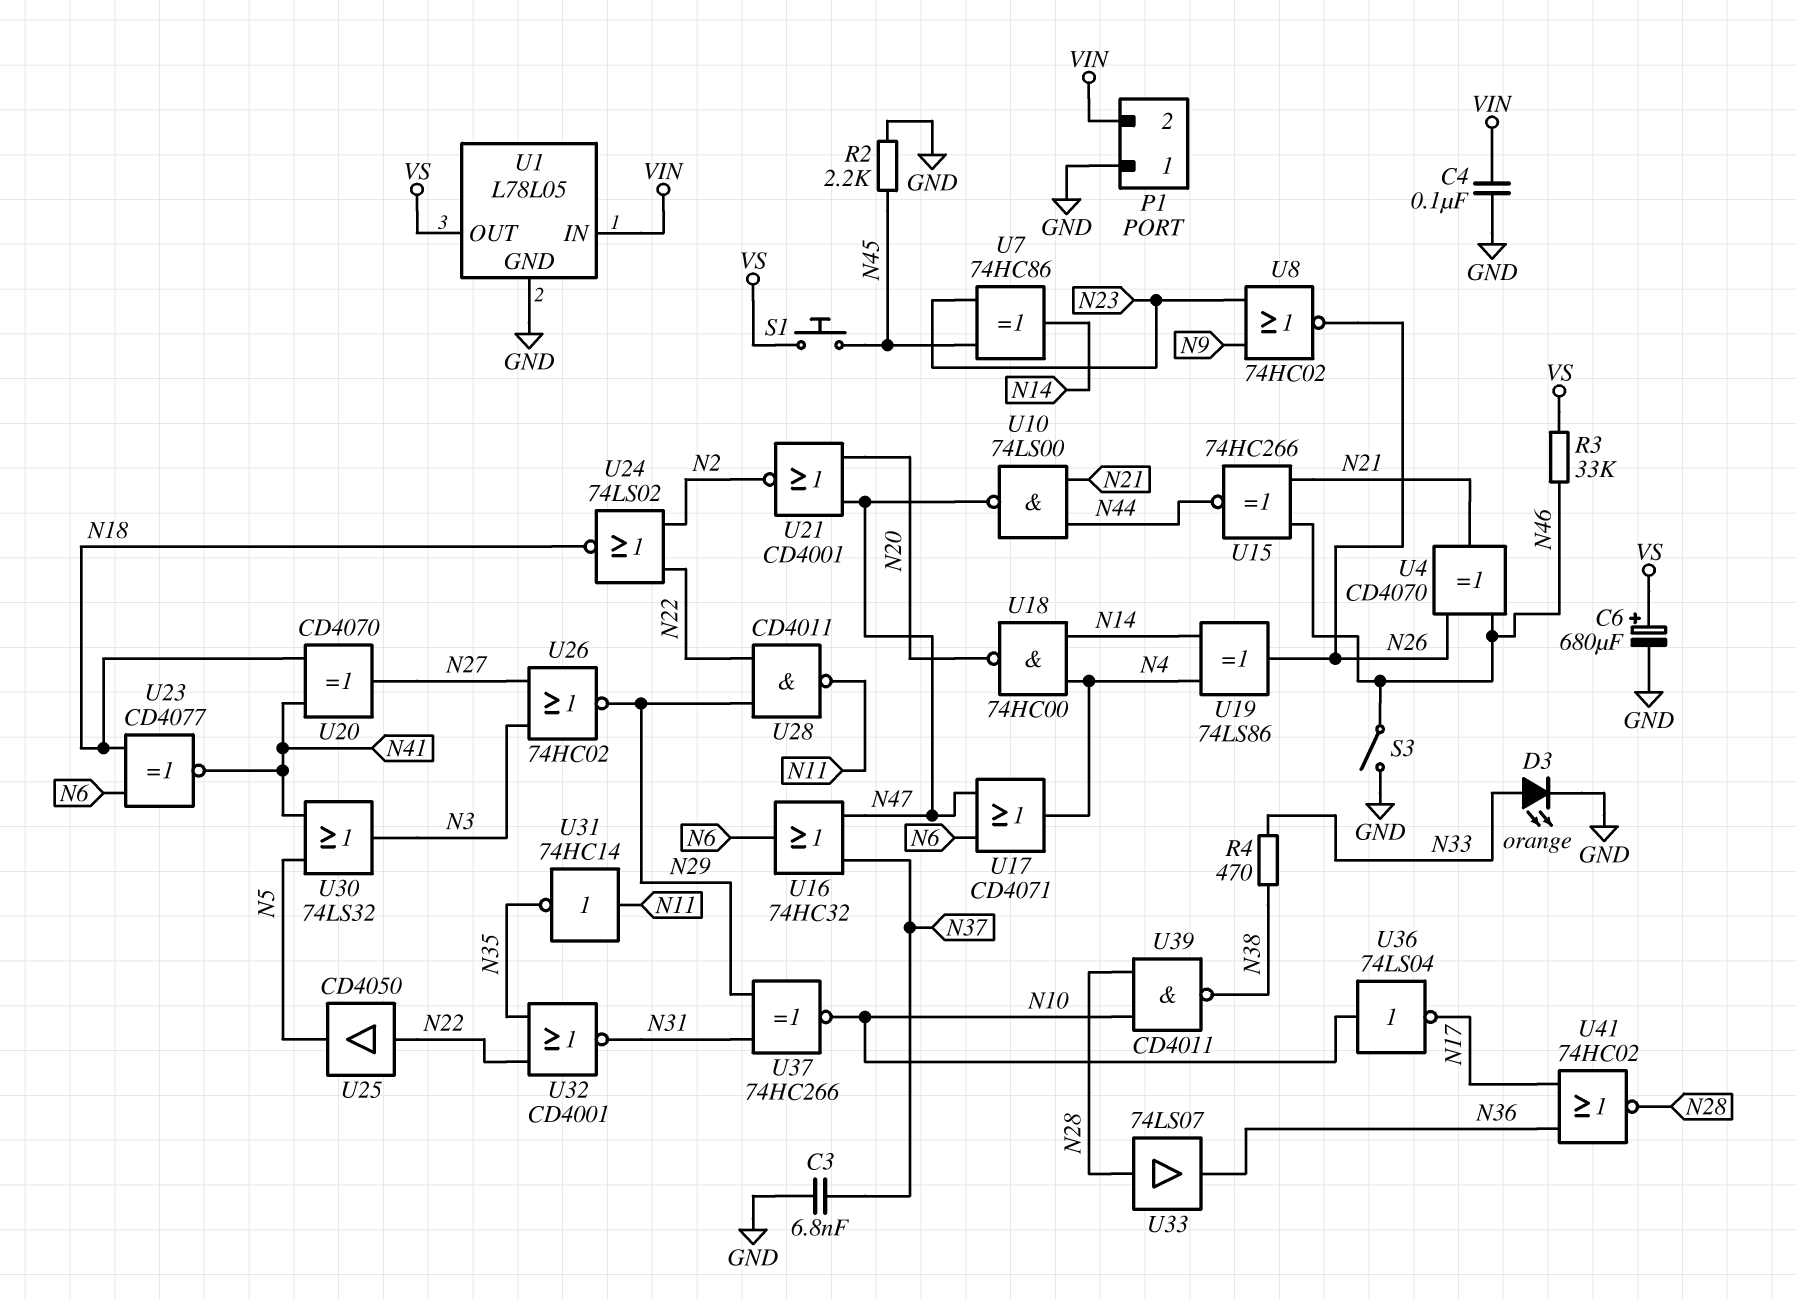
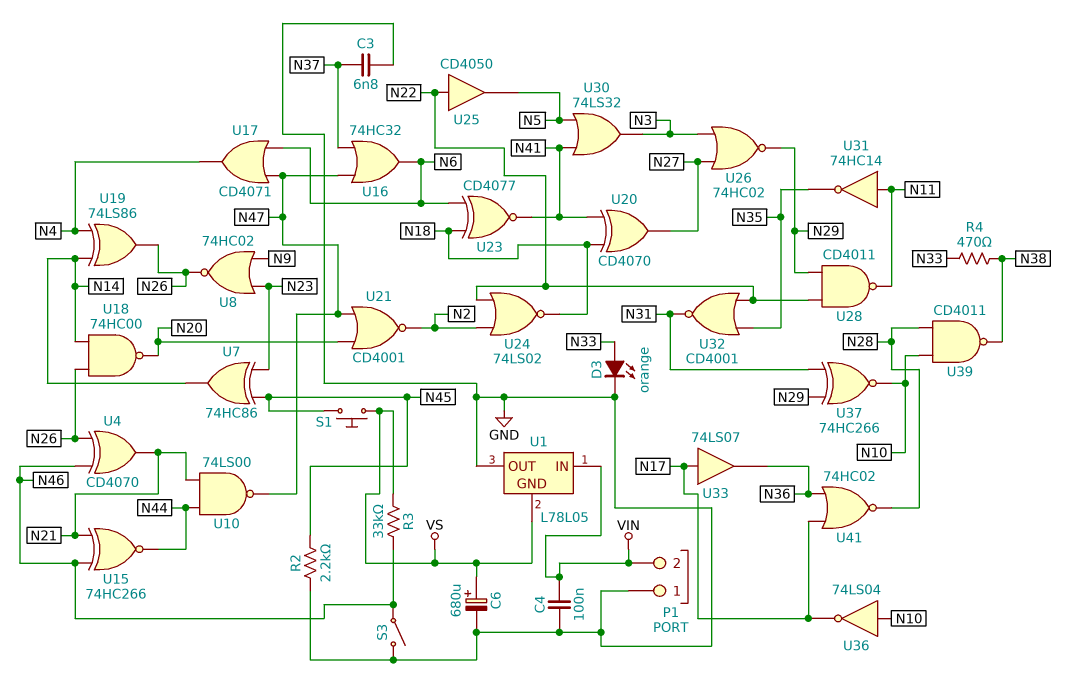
U1 pin GND: GND -> VS
U1 pin OUT: VS -> GND
U18: NAND 74HC00 (in N4, in N14, out N20) -> NAND 74HC00 (in N14, in N26, out N20)
U33: buffer 74LS07 (in N28, out N36) -> buffer 74LS07 (in N17, out N36)

